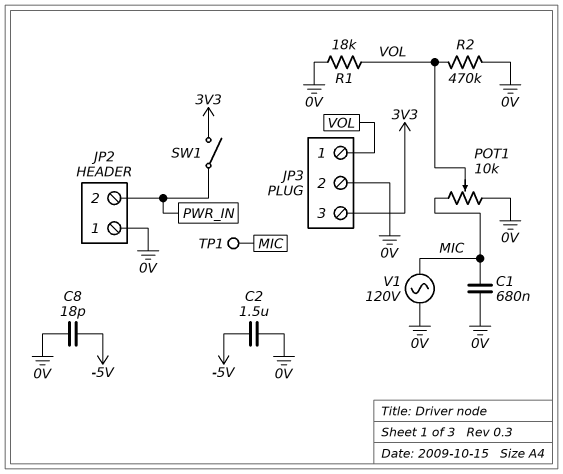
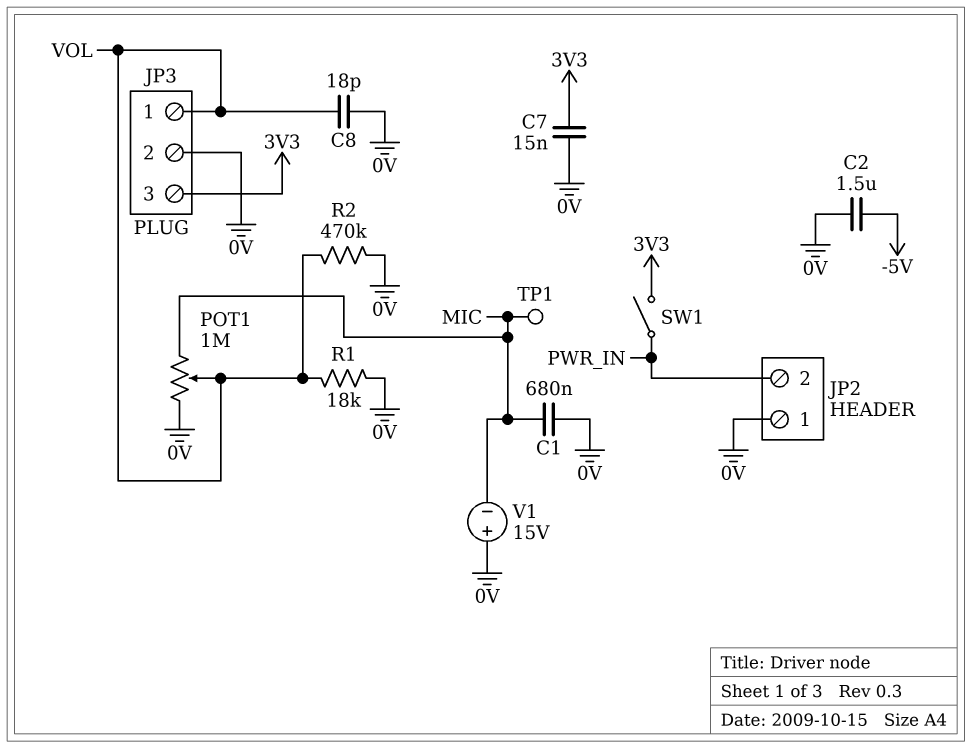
C7: none -> 15nF (0V, 3V3)
C8: 18pF (-5V, 0V) -> 18pF (0V, VOL)
POT1: 10k (0V, MIC, wiper VOL) -> 1M (0V, MIC, wiper VOL)
V1: AC 120V (0V, MIC) -> 15V (plus 0V, minus MIC)

